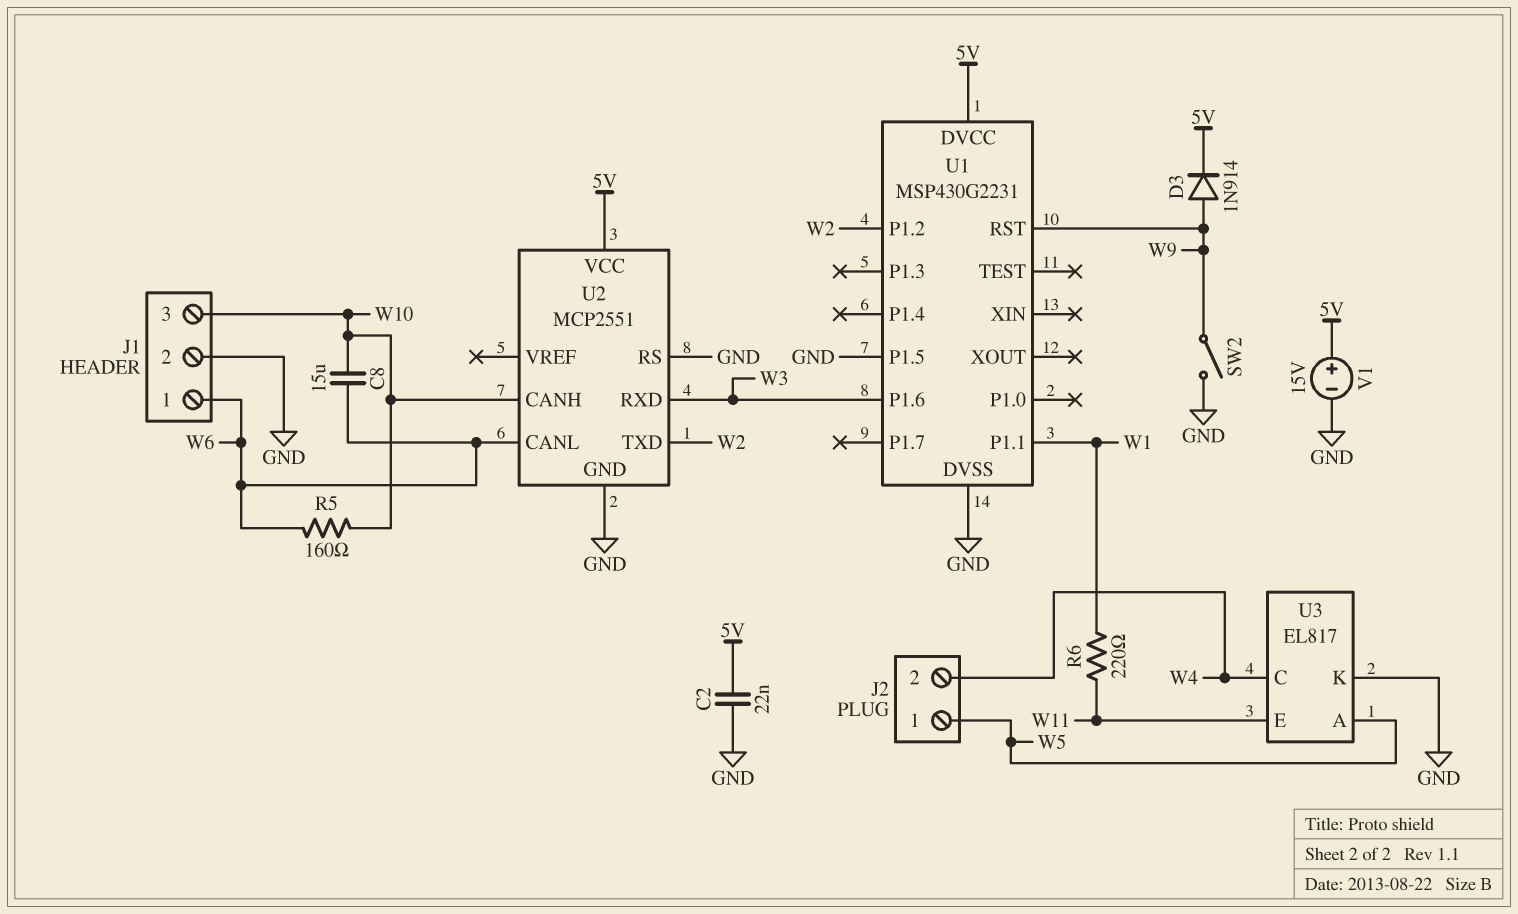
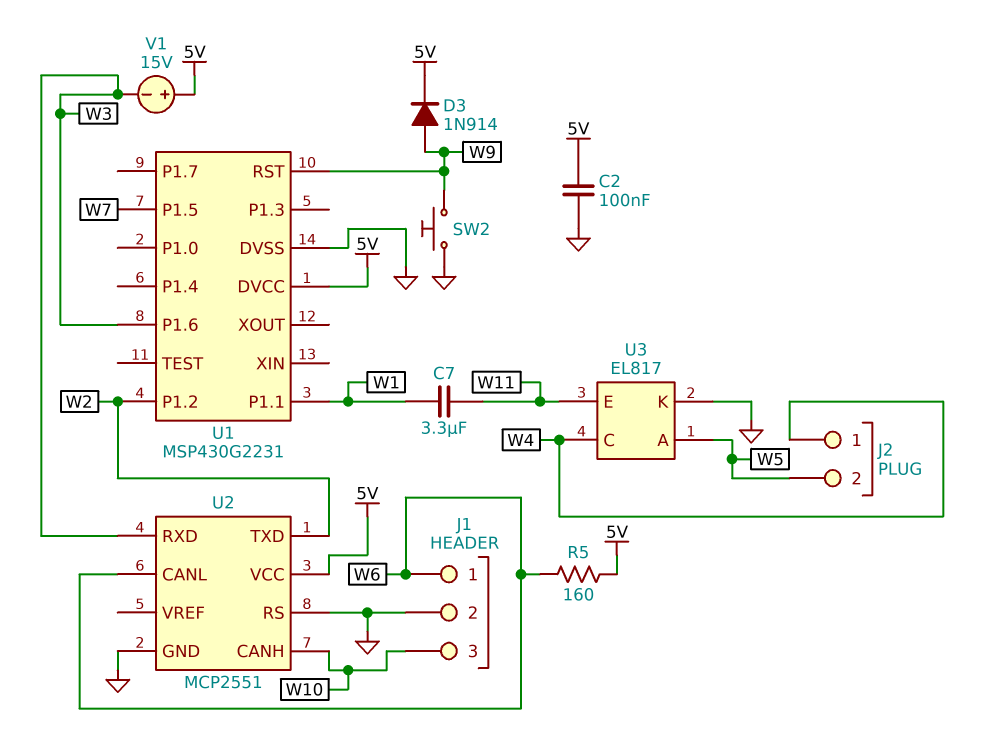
C2: 22nF (5V, GND) -> 100nF (5V, GND)
C7: none -> 3.3uF (W1, W11)
C8: 15uF (W6, W10) -> none
J2 pin 1: W5 -> W4
J2 pin 2: W4 -> W5
R5: 160 (W6, W10) -> 160 (5V, W6)
R6: 220 (W1, W11) -> none
SW2: switch (GND, W9) -> button (GND, W9)
U1 pin P1.5: GND -> W7
V1: 15V (plus 5V, minus GND) -> 15V (plus 5V, minus W3)

